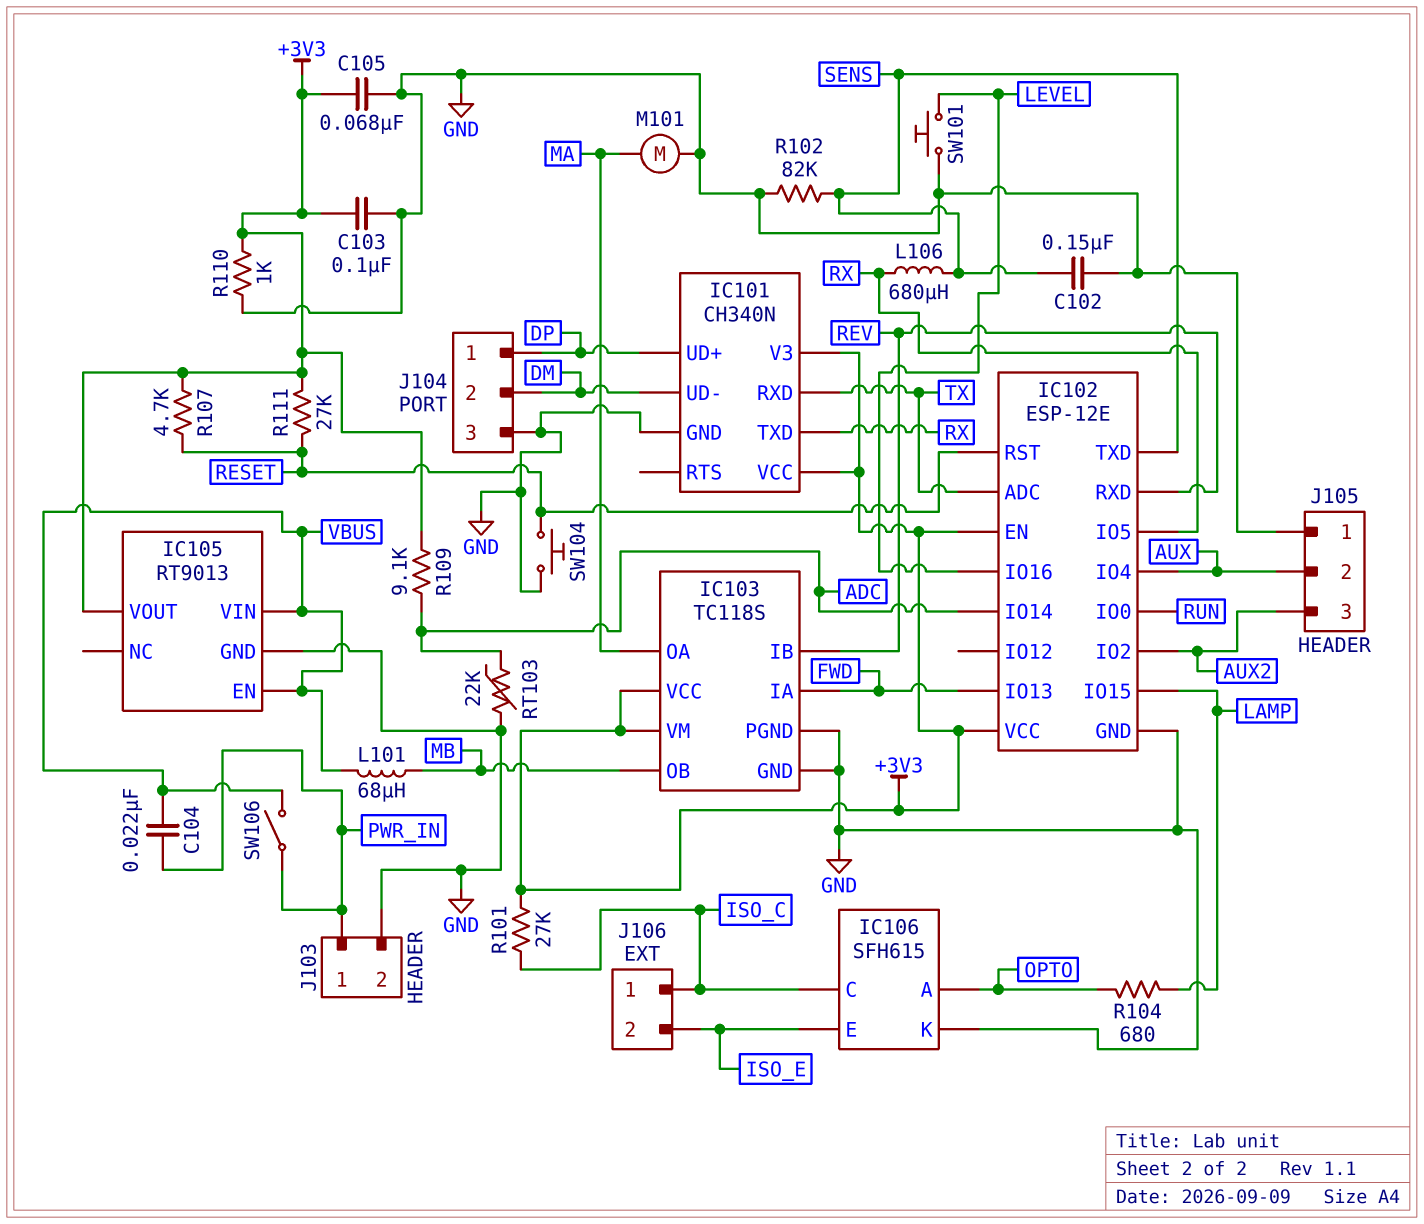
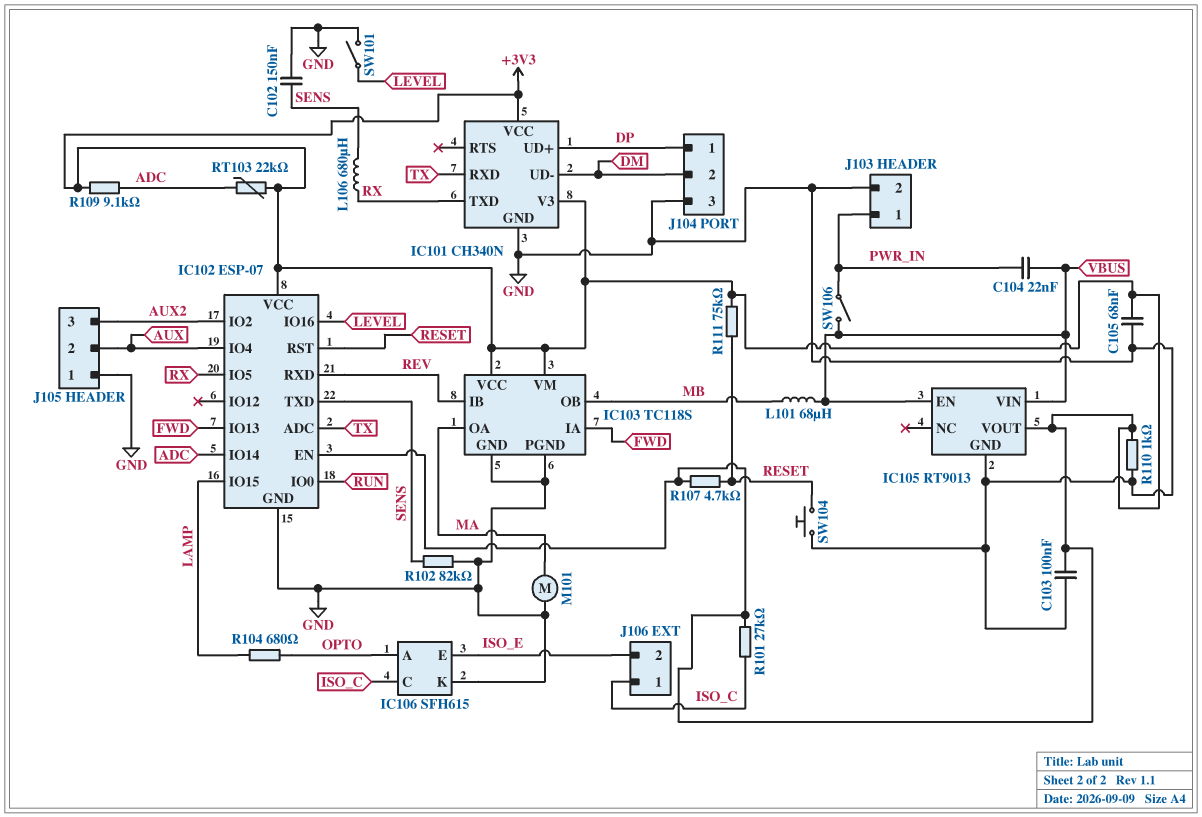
IC102: ESP-12E -> ESP-07
R111: 27k (+3V3, RESET) -> 75k (+3V3, RESET)
RT103: 22k (ADC, GND) -> 22k (+3V3, ADC)
SW101: button (GND, LEVEL) -> switch (GND, LEVEL)

